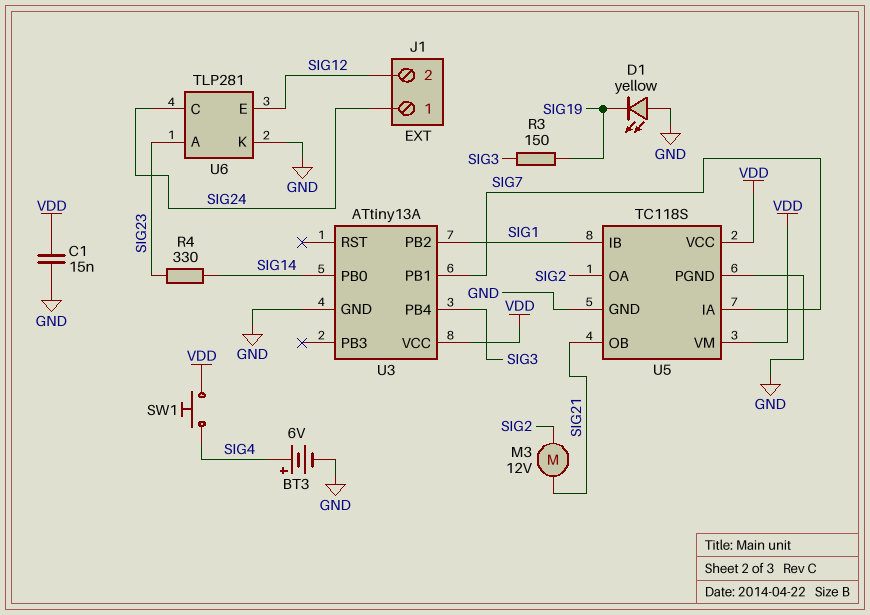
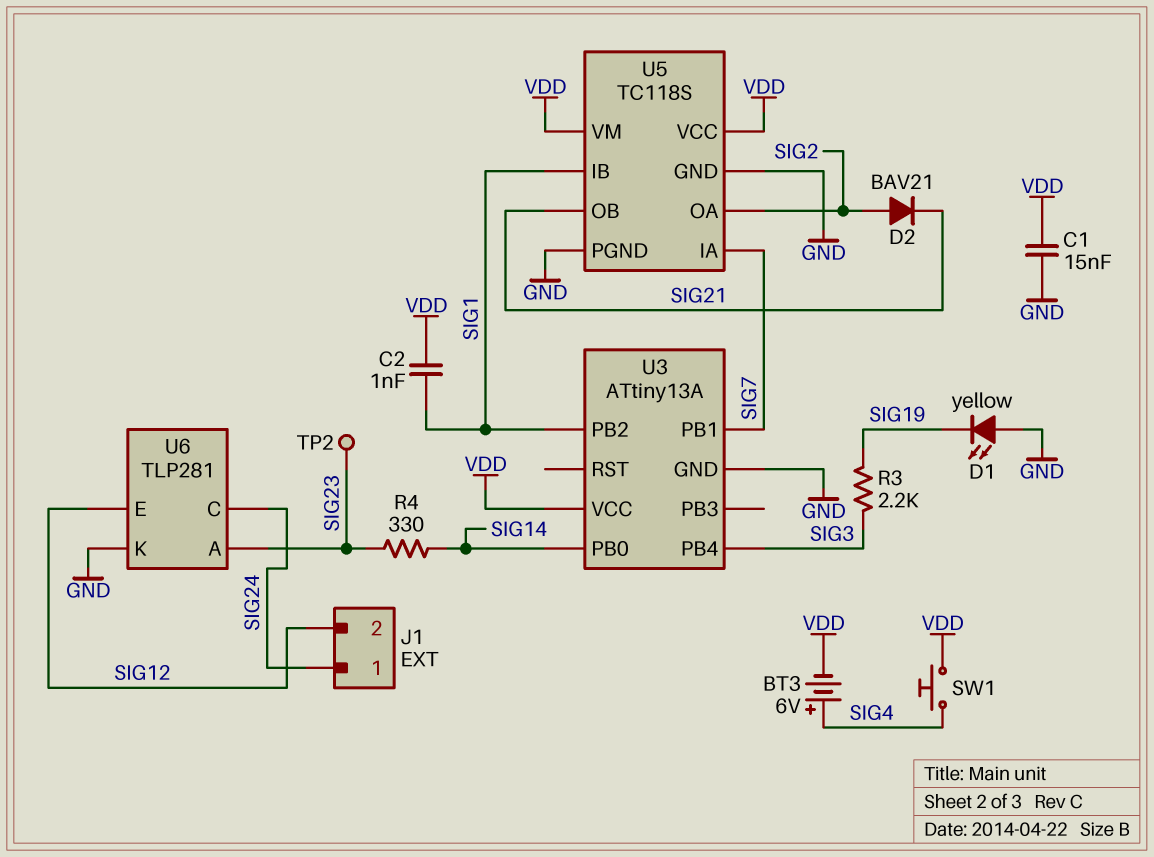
BT3: 6V (plus SIG4, minus GND) -> 6V (plus SIG4, minus VDD)
C2: none -> 1nF (SIG1, VDD)
D2: none -> diode BAV21 (A SIG2, K SIG21)
M3: motor 12V (SIG2, SIG21) -> none
R3: 150 (SIG3, SIG19) -> 2.2k (SIG3, SIG19)
TP2: none -> test point (SIG23)

